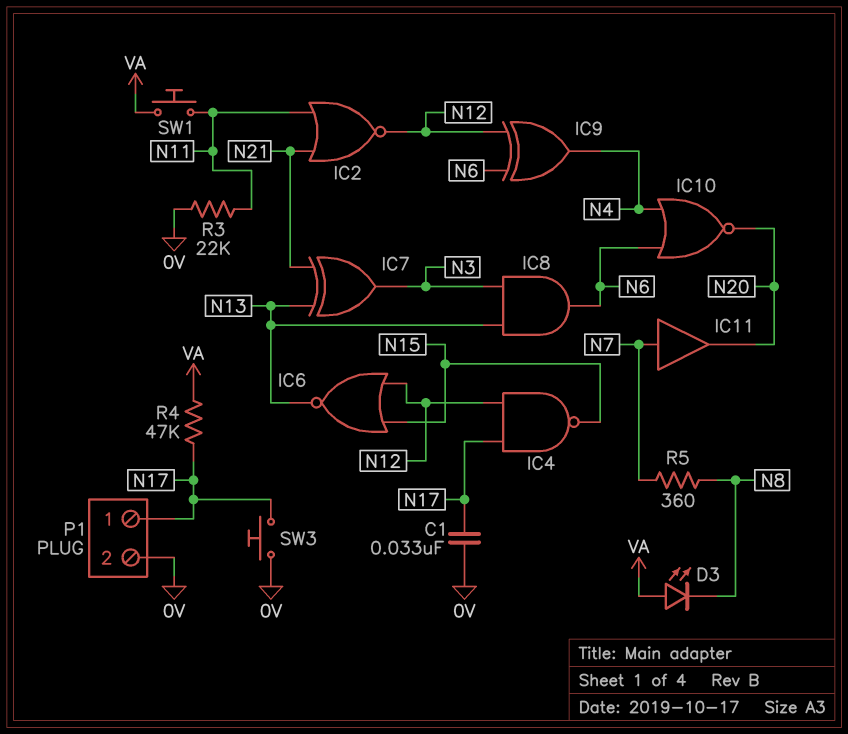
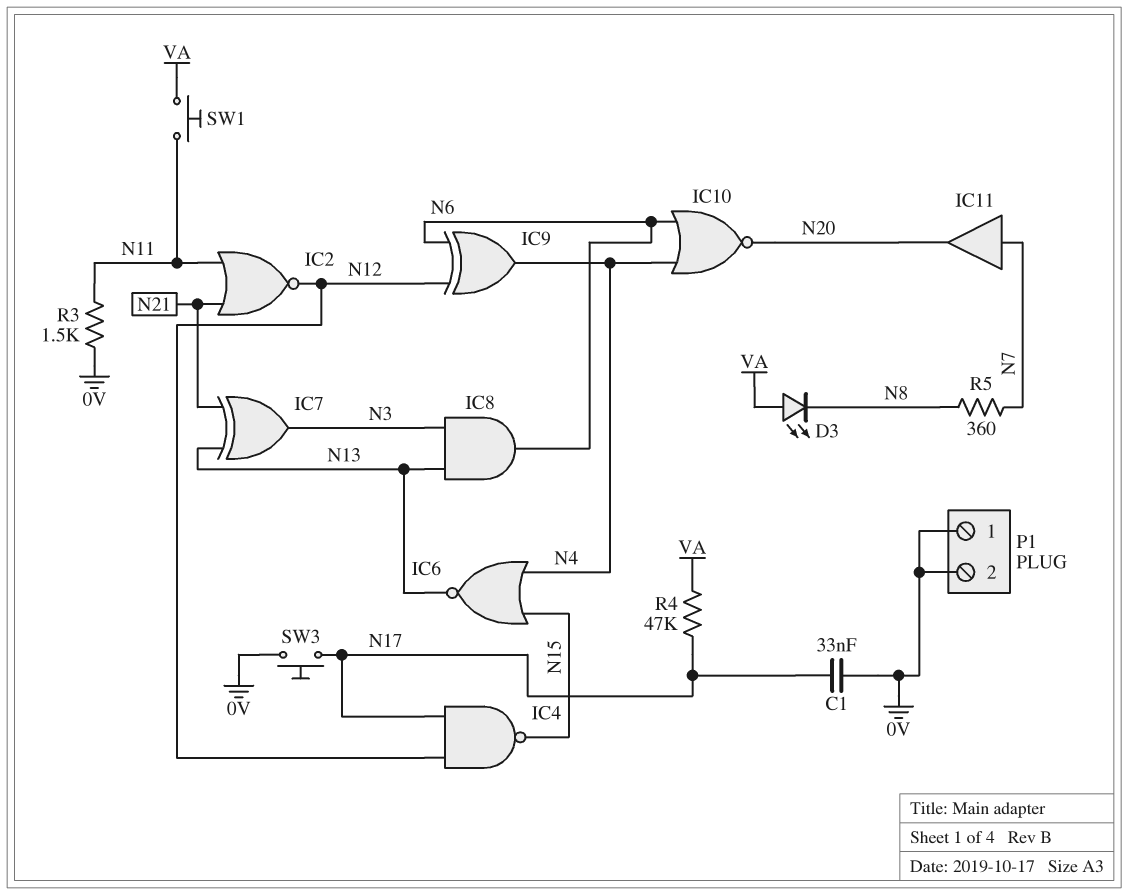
IC6: NOR (in N12, in N15, out N13) -> NOR (in N4, in N15, out N13)
P1 pin 1: N17 -> 0V
R3: 22k (0V, N11) -> 1.5k (0V, N11)

